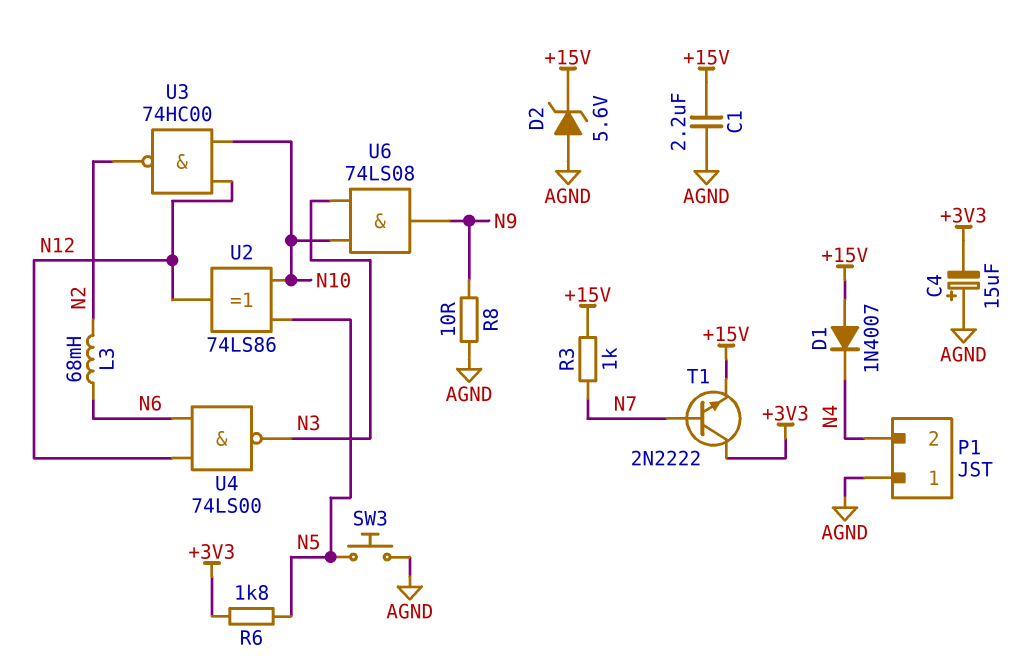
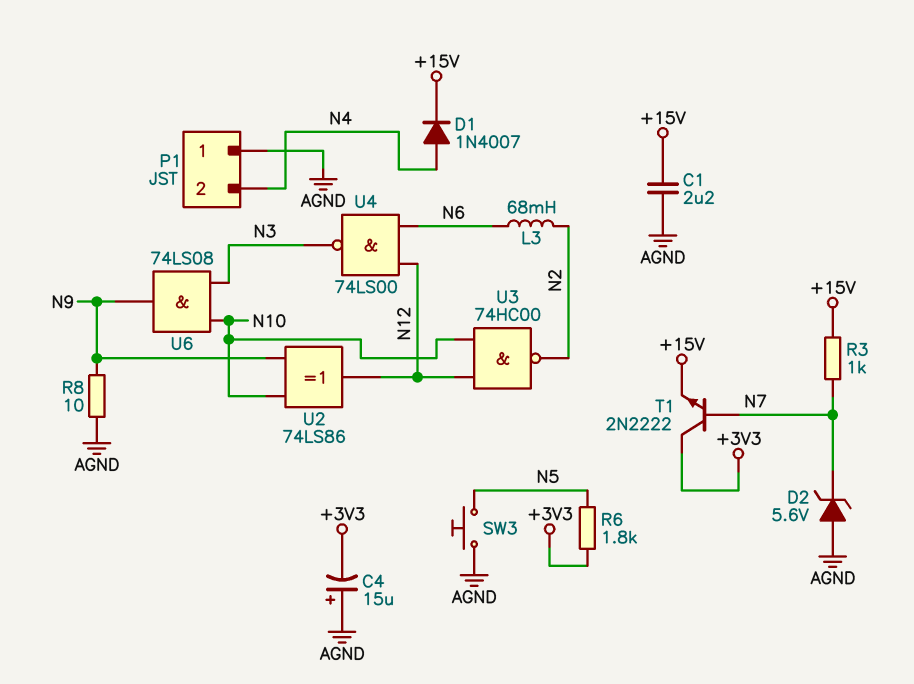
D1: diode 1N4007 (A +15V, K N4) -> diode 1N4007 (A N4, K +15V)
D2: zener 5.6V (A AGND, K +15V) -> zener 5.6V (A AGND, K N7)
U2: XOR 74LS86 (in N5, in N10, out N12) -> XOR 74LS86 (in N9, in N10, out N12)

